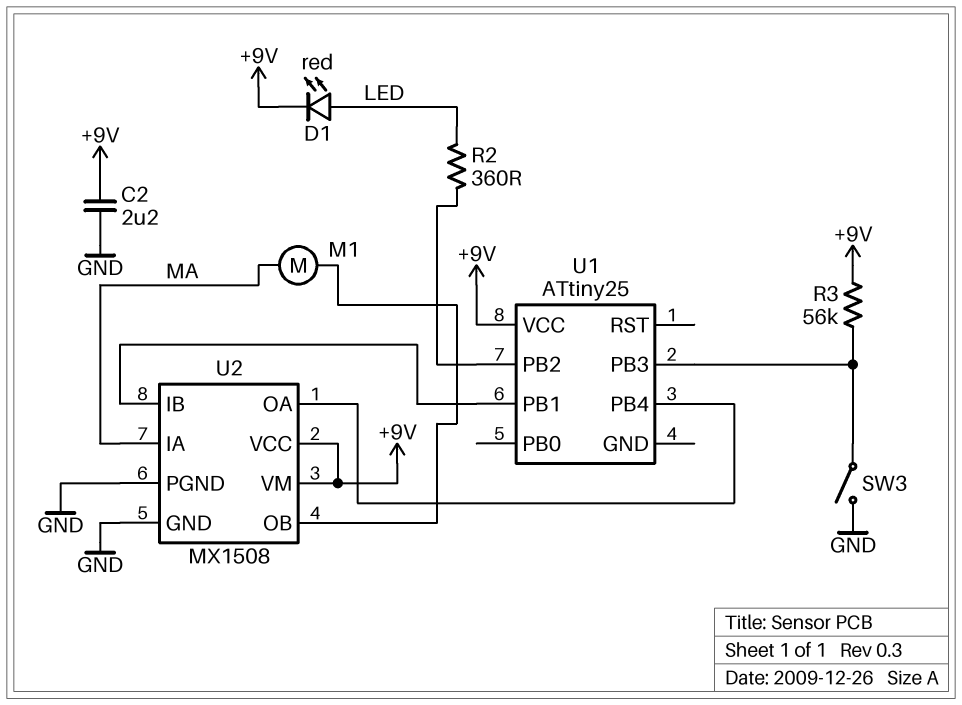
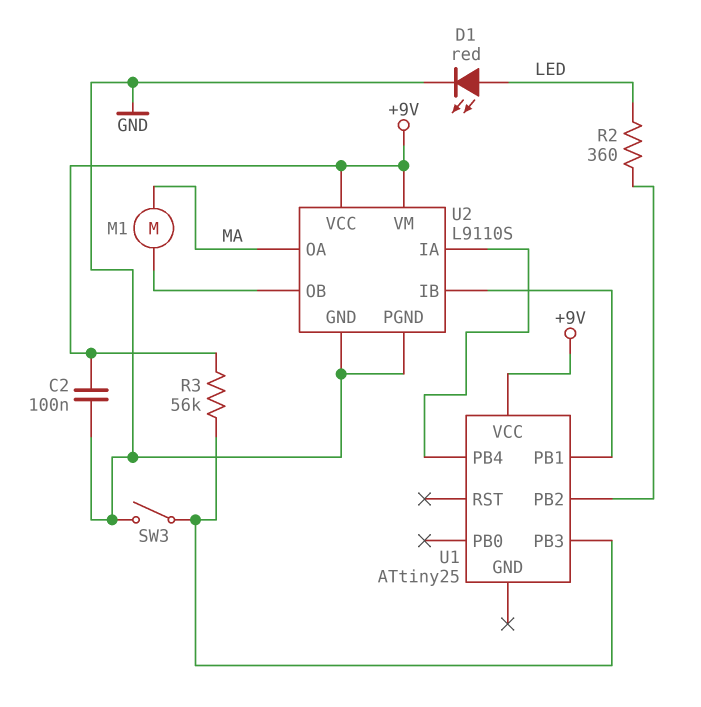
C2: 2.2uF (+9V, GND) -> 100nF (+9V, GND)
D1: LED red (A LED, K +9V) -> LED red (A LED, K GND)
U2: MX1508 -> L9110S
U2 pin IA: MA -> U1/PB4
U2 pin OA: U1/PB4 -> MA

